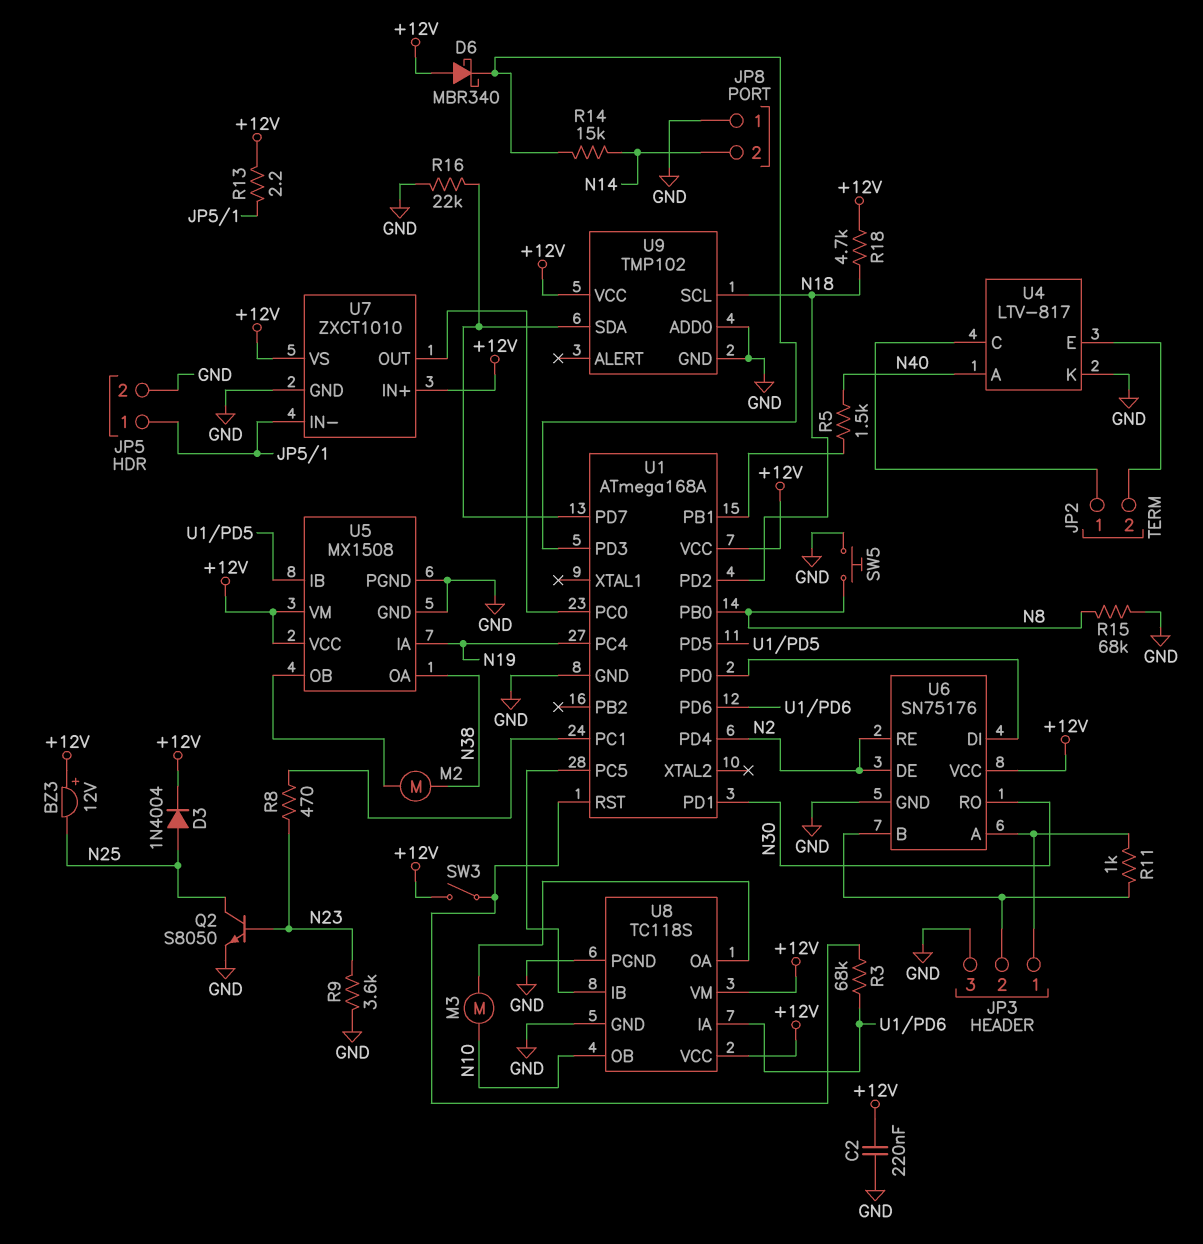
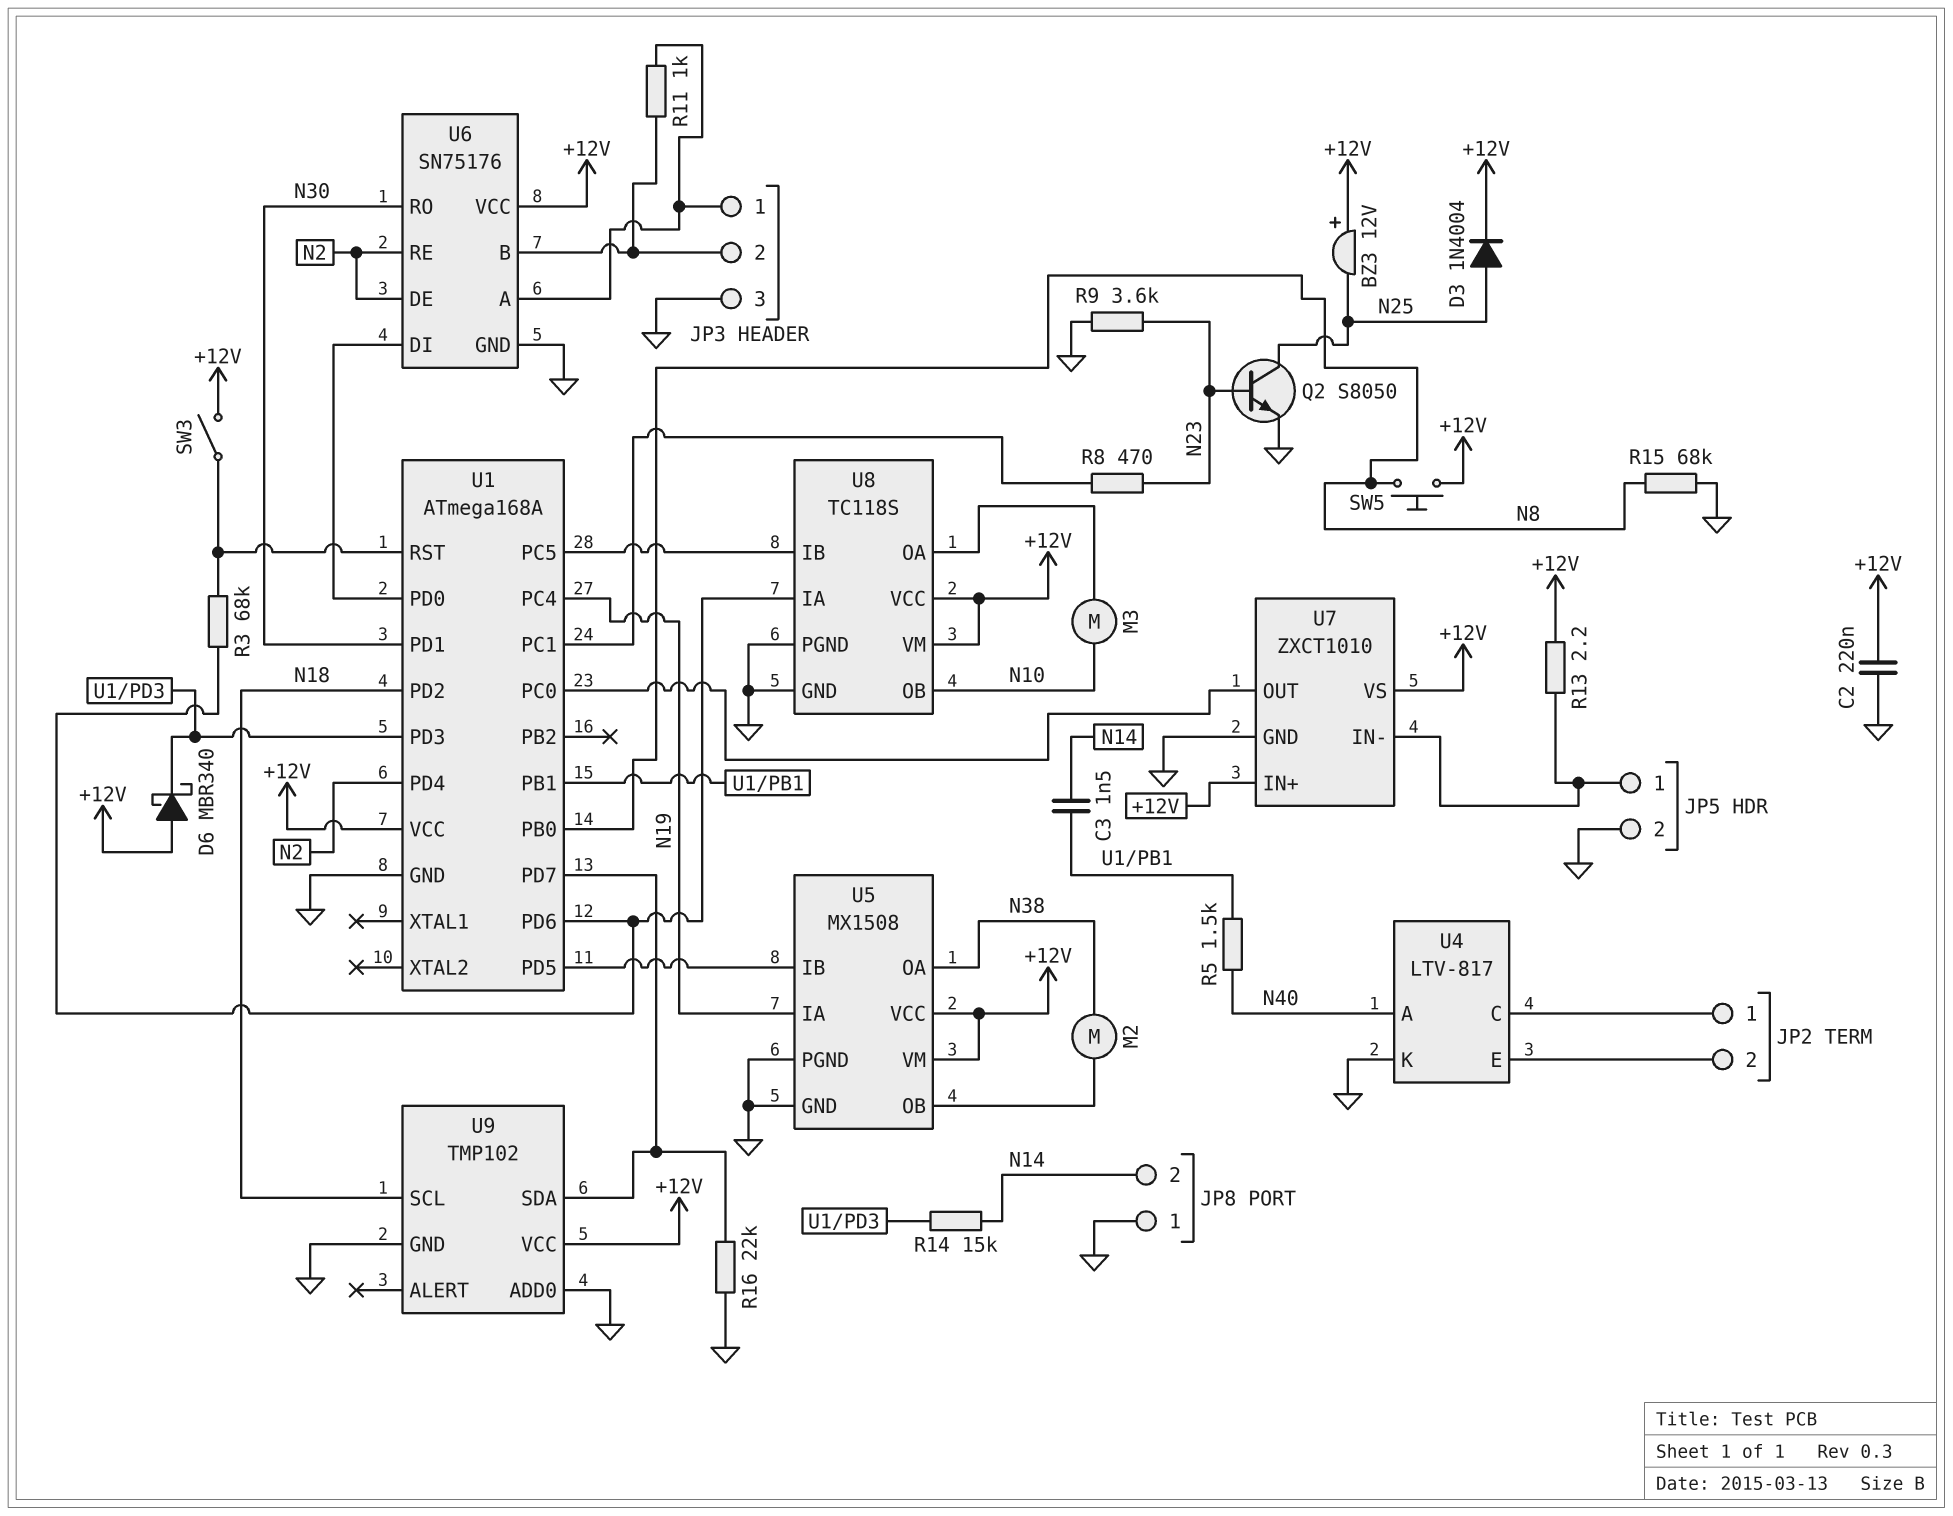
C3: none -> 1.5nF (N14, U1/PB1)
R18: 4.7k (+12V, N18) -> none
SW5: button (GND, N8) -> button (+12V, N8)

